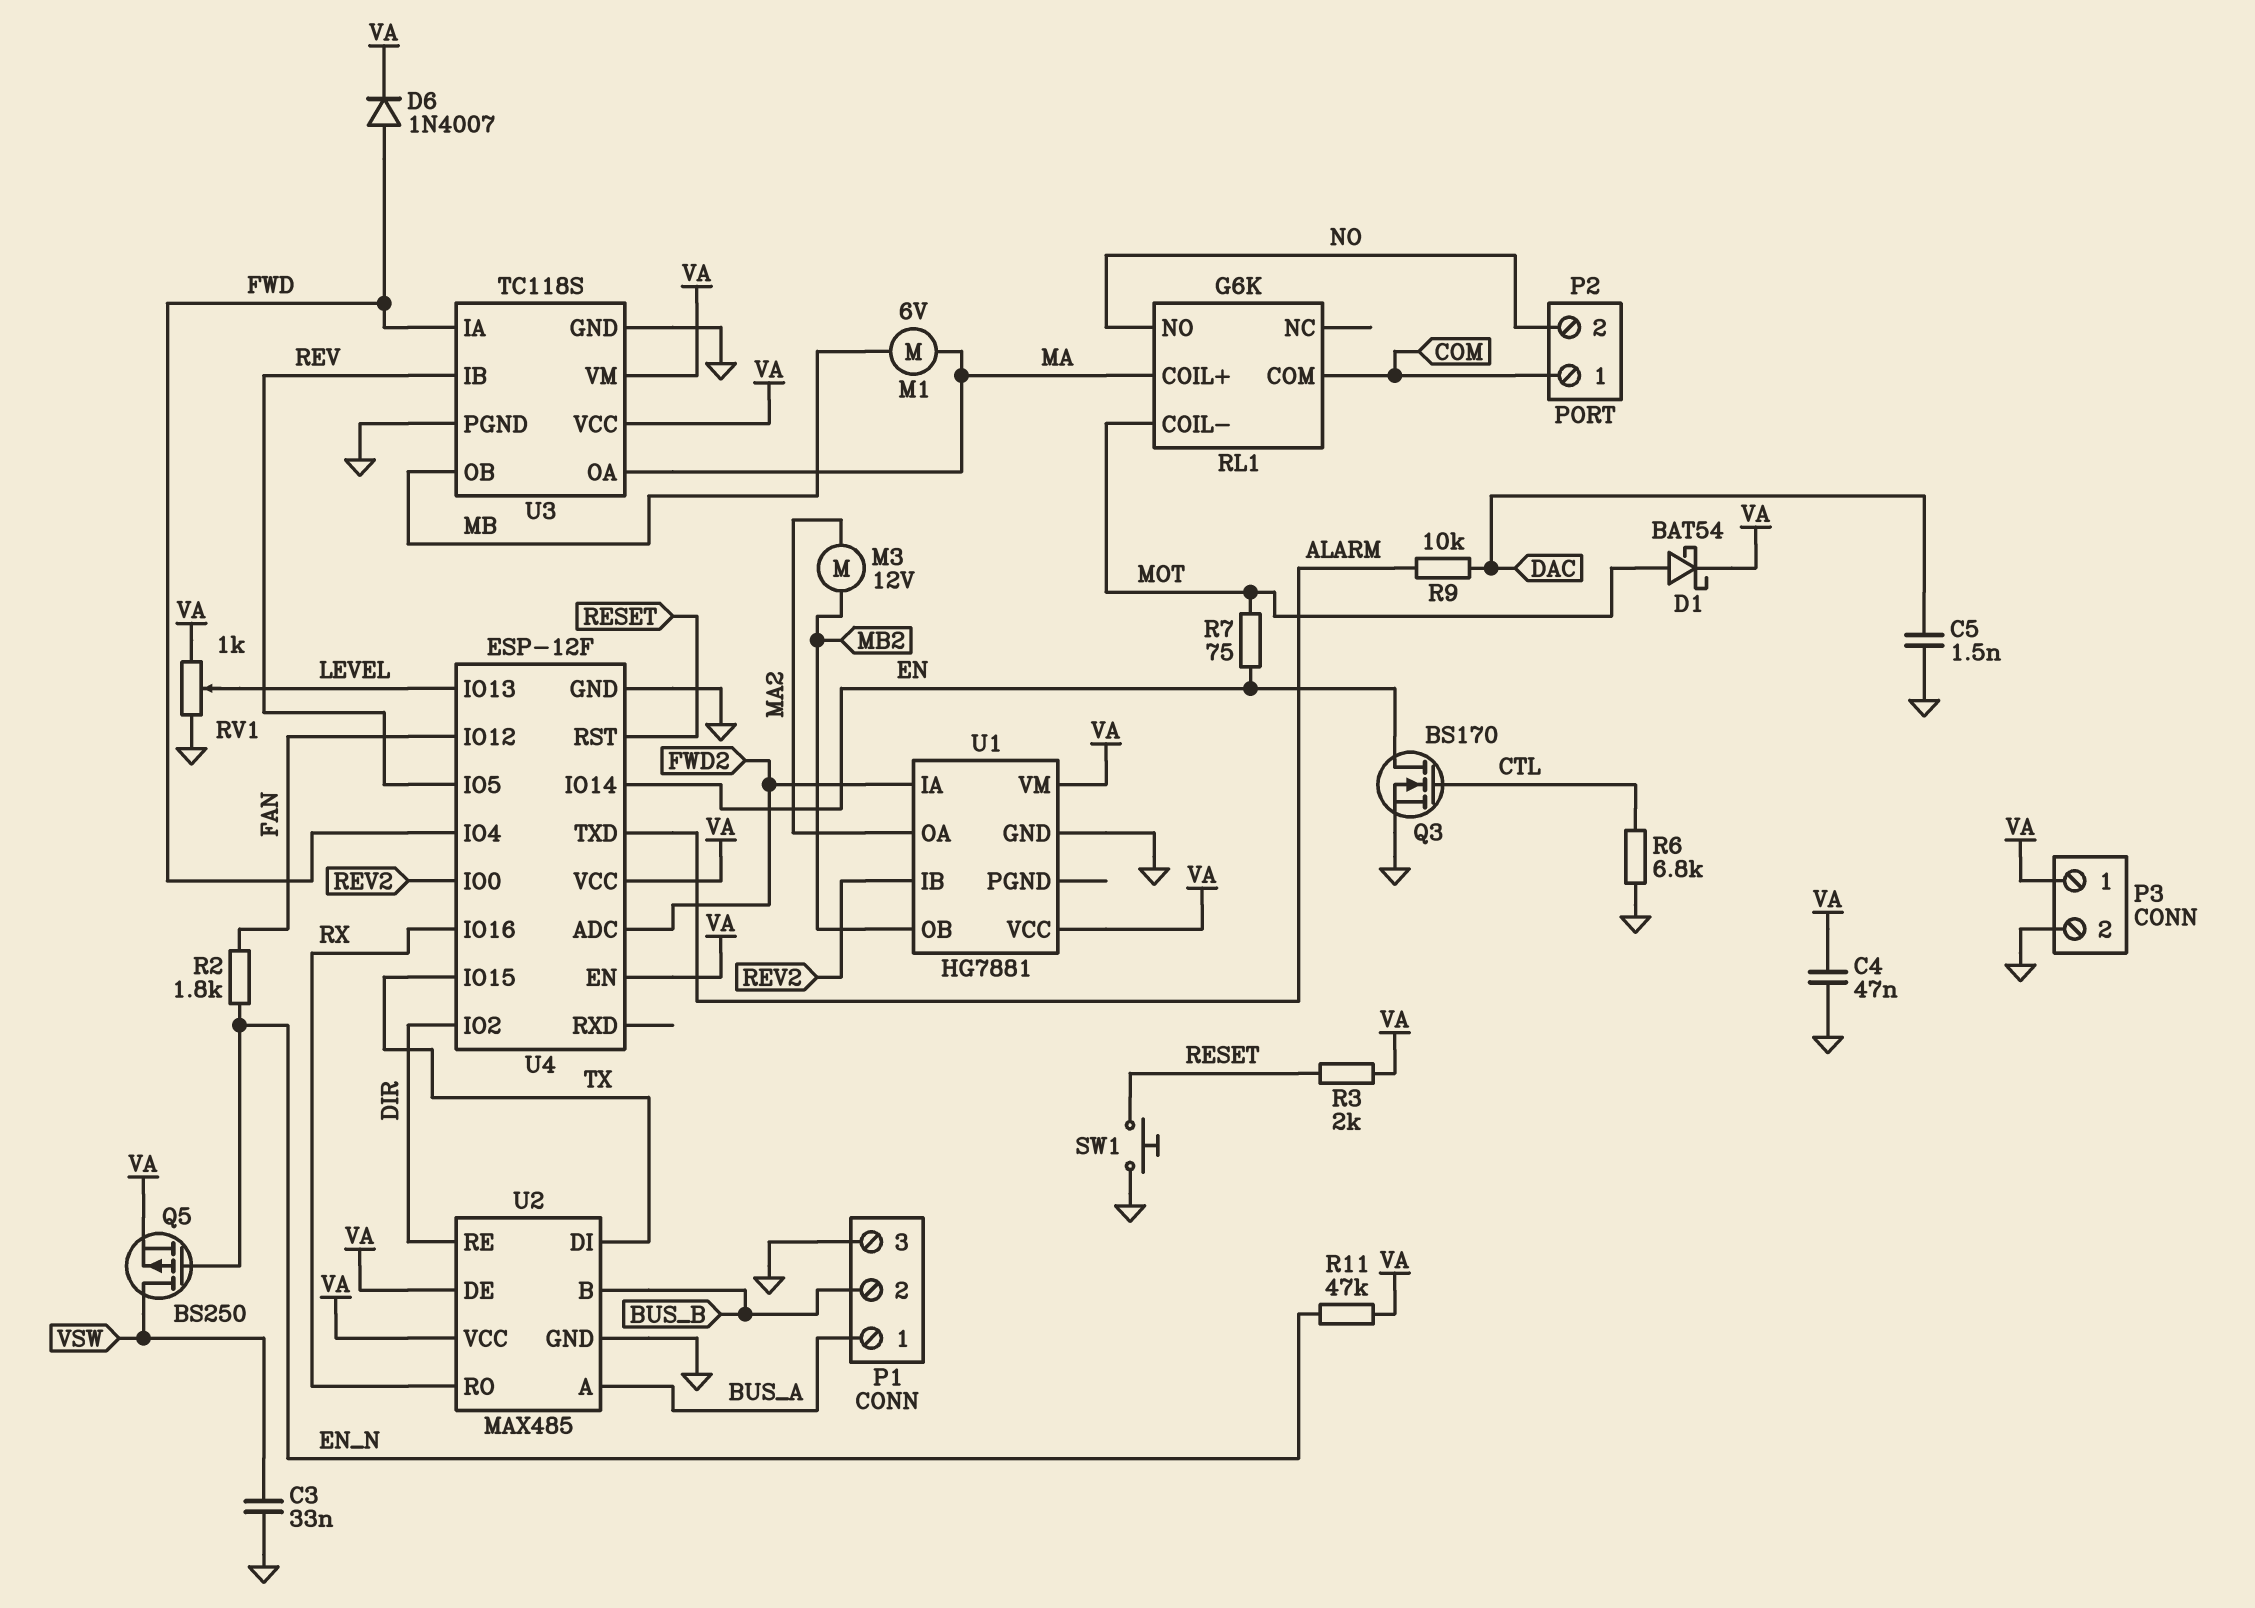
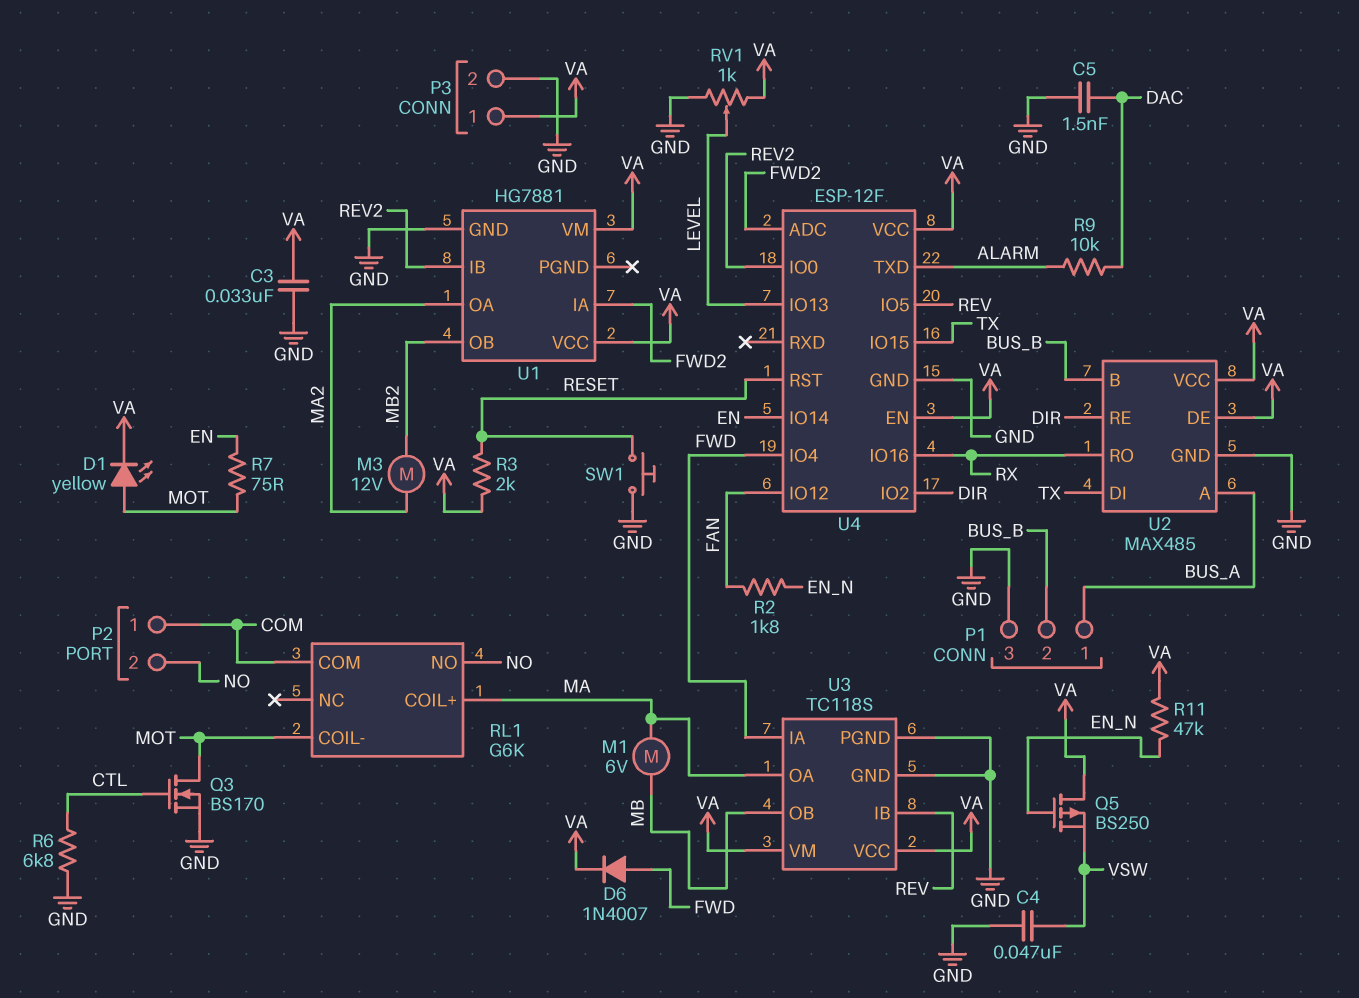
C3: 33nF (GND, VSW) -> 33nF (GND, VA)
C4: 47nF (GND, VA) -> 47nF (GND, VSW)
D1: schottky BAT54 (A MOT, K VA) -> LED yellow (A MOT, K VA)
Q3: NMOS BS170 (G CTL, D EN, S GND) -> NMOS BS170 (G CTL, D MOT, S GND)
Q5: PMOS BS250 (G EN_N, D VSW, S VA) -> PMOS BS250 (G EN_N, D VA, S VSW)

